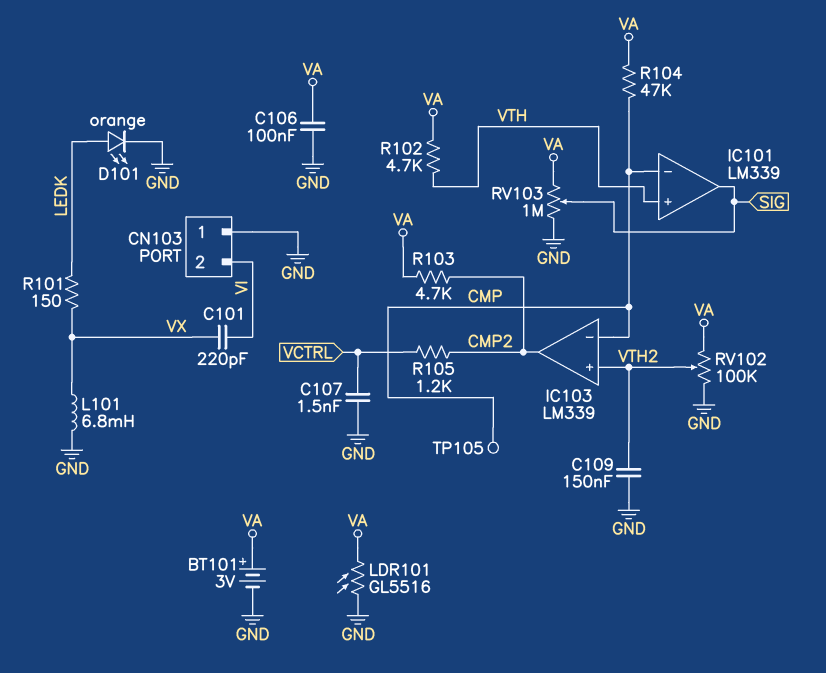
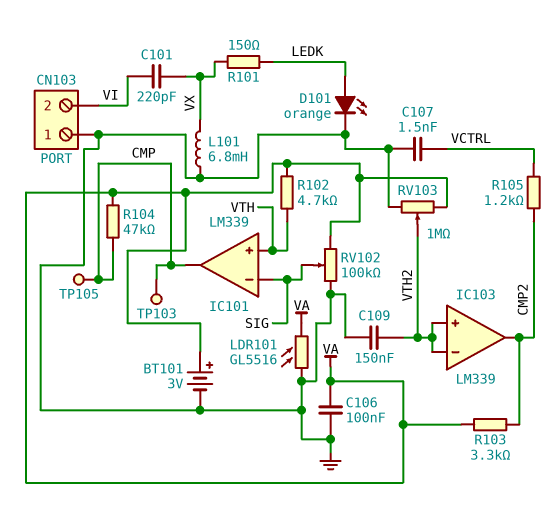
IC101 pin in-: CMP -> SIG
IC101 pin out: SIG -> CMP
IC103 pin in-: CMP -> VTH2
R103: 4.7k (CMP2, VA) -> 3.3k (CMP2, VA)
RV102: 100k (GND, VA, wiper VTH2) -> 100k (GND, VA, wiper SIG)
RV103: 1M (GND, VA, wiper SIG) -> 1M (GND, VA, wiper VTH2)
TP103: none -> test point (CMP)

